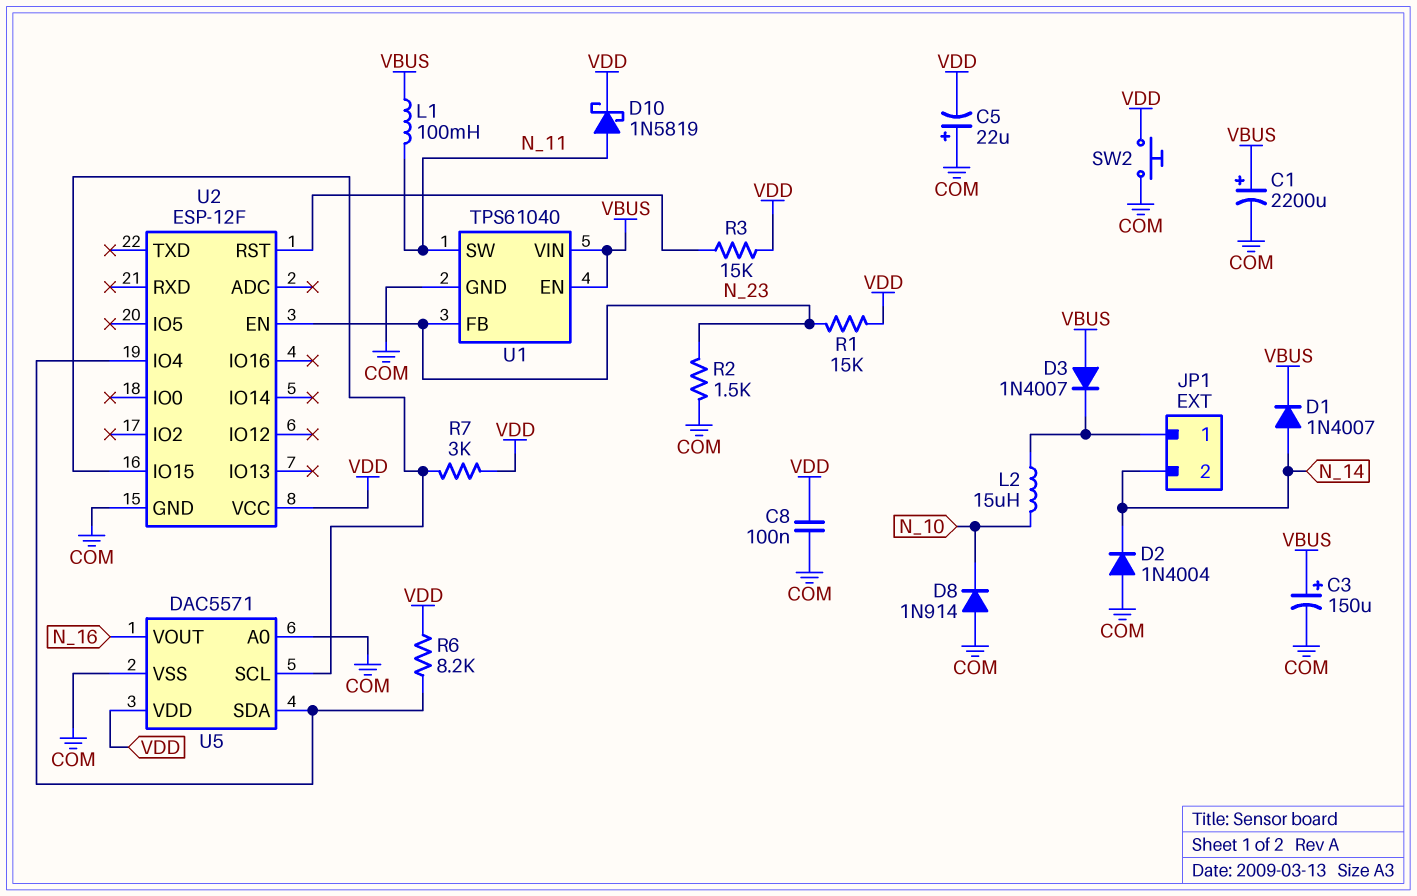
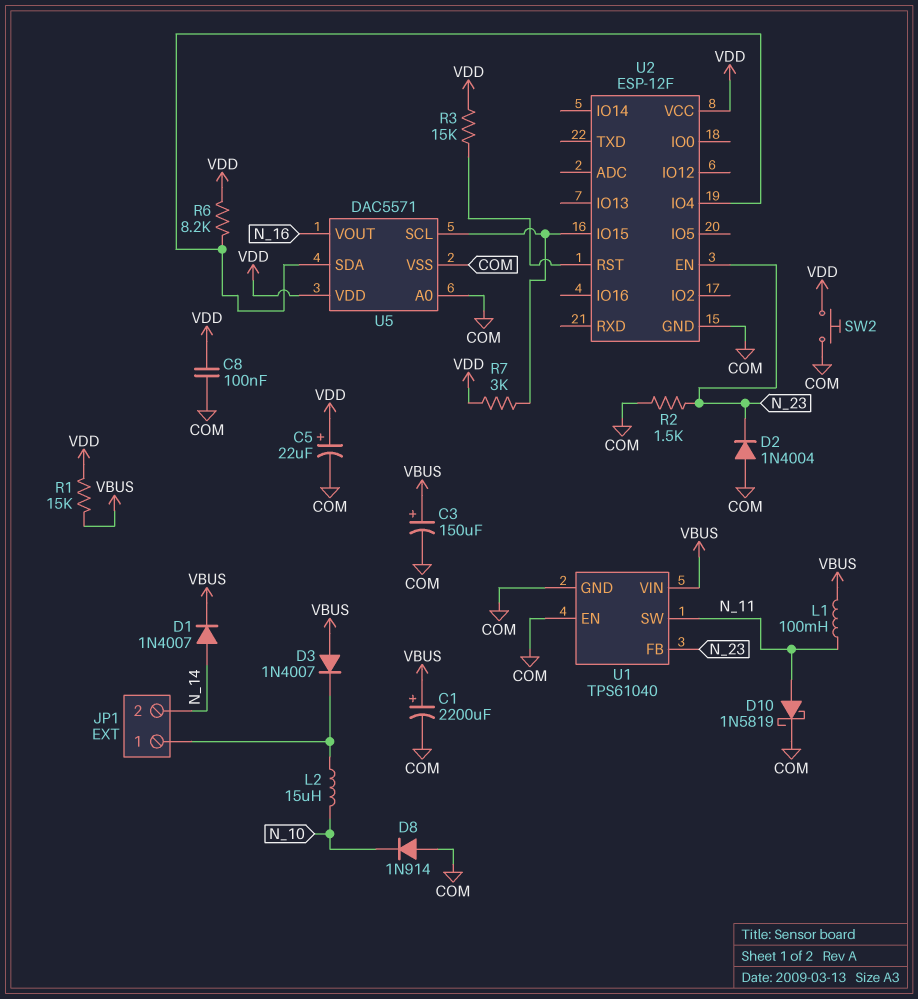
C5: 22uF (plus COM, minus VDD) -> 22uF (plus VDD, minus COM)
D2: diode 1N4004 (A COM, K N_14) -> diode 1N4004 (A COM, K N_23)
D10: schottky 1N5819 (A N_11, K VDD) -> schottky 1N5819 (A N_11, K COM)
R1: 15k (N_23, VDD) -> 15k (VBUS, VDD)
U1 pin EN: VBUS -> COM

